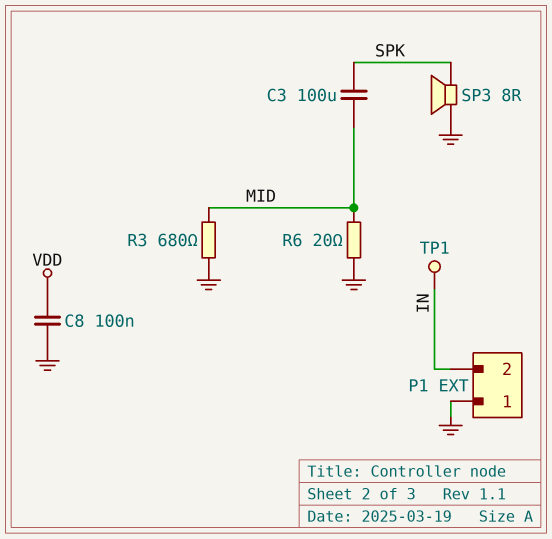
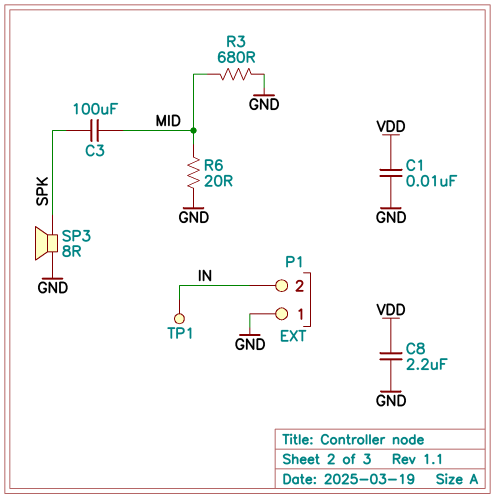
C1: none -> 10nF (GND, VDD)
C8: 100nF (GND, VDD) -> 2.2uF (GND, VDD)

